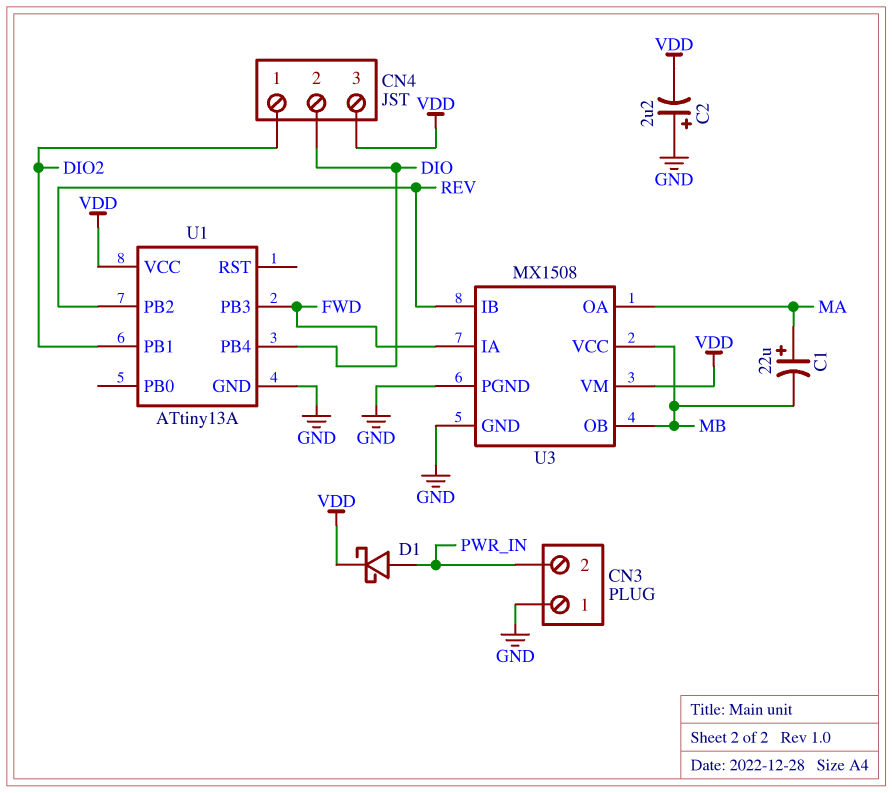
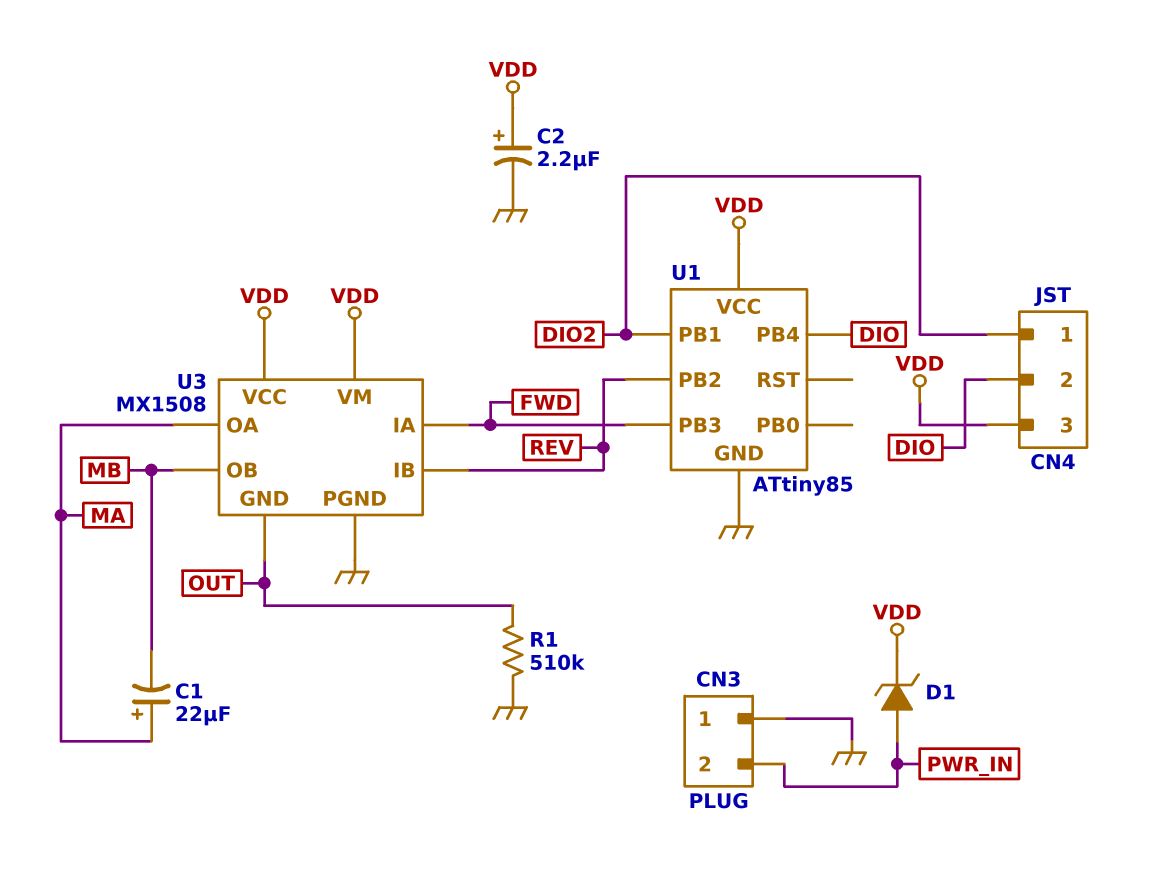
C2: 2.2uF (plus GND, minus VDD) -> 2.2uF (plus VDD, minus GND)
D1: schottky (A PWR_IN, K VDD) -> zener (A PWR_IN, K VDD)
R1: none -> 510k (GND, OUT)
U1: ATtiny13A -> ATtiny85
U3 pin GND: GND -> OUT
U3 pin VCC: MB -> VDD

